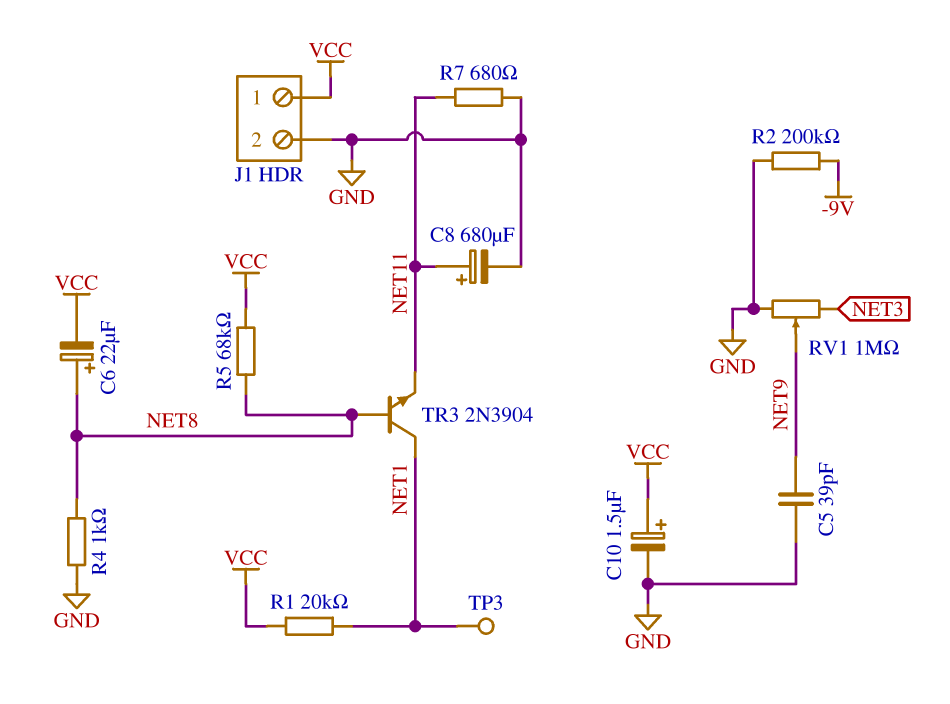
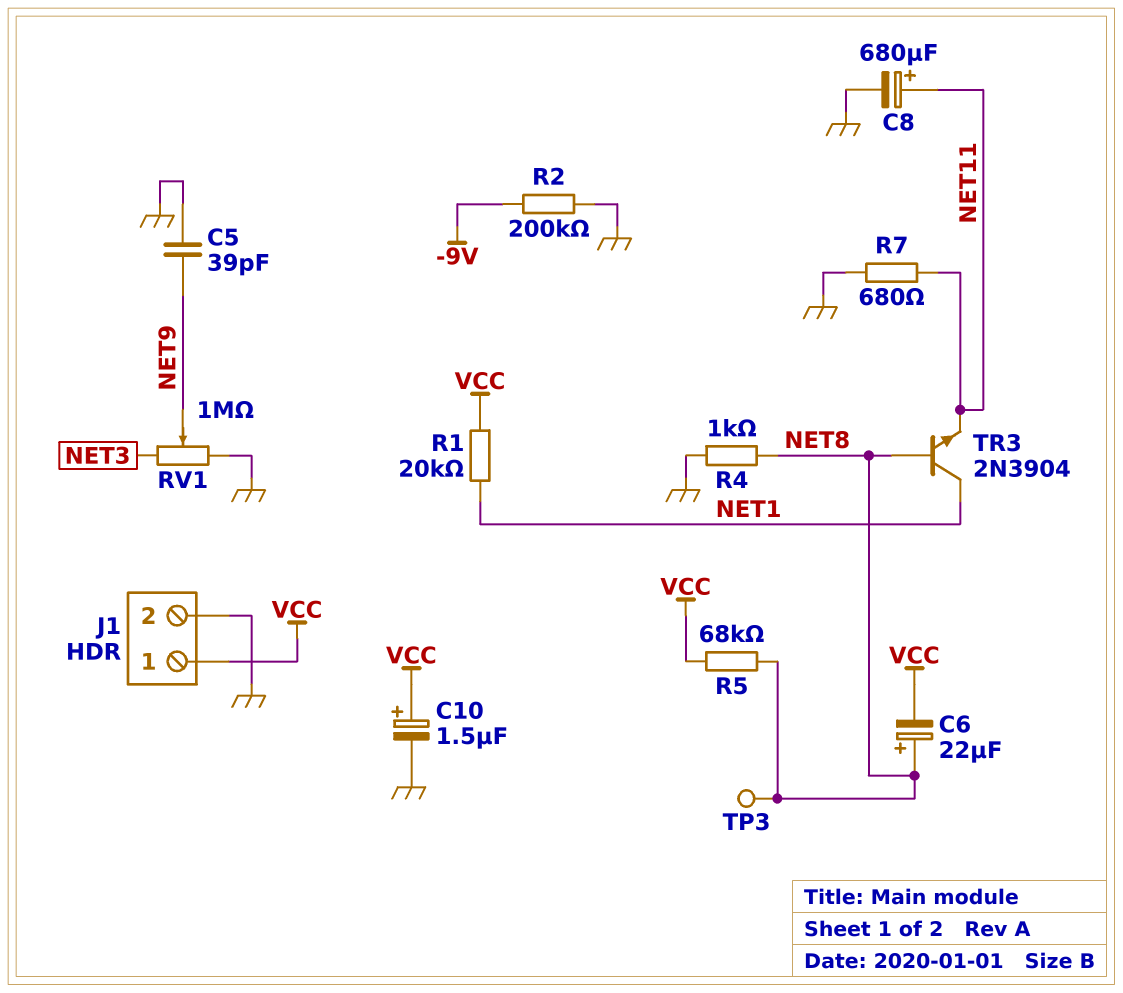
TP3: test point (NET1) -> test point (NET8)

